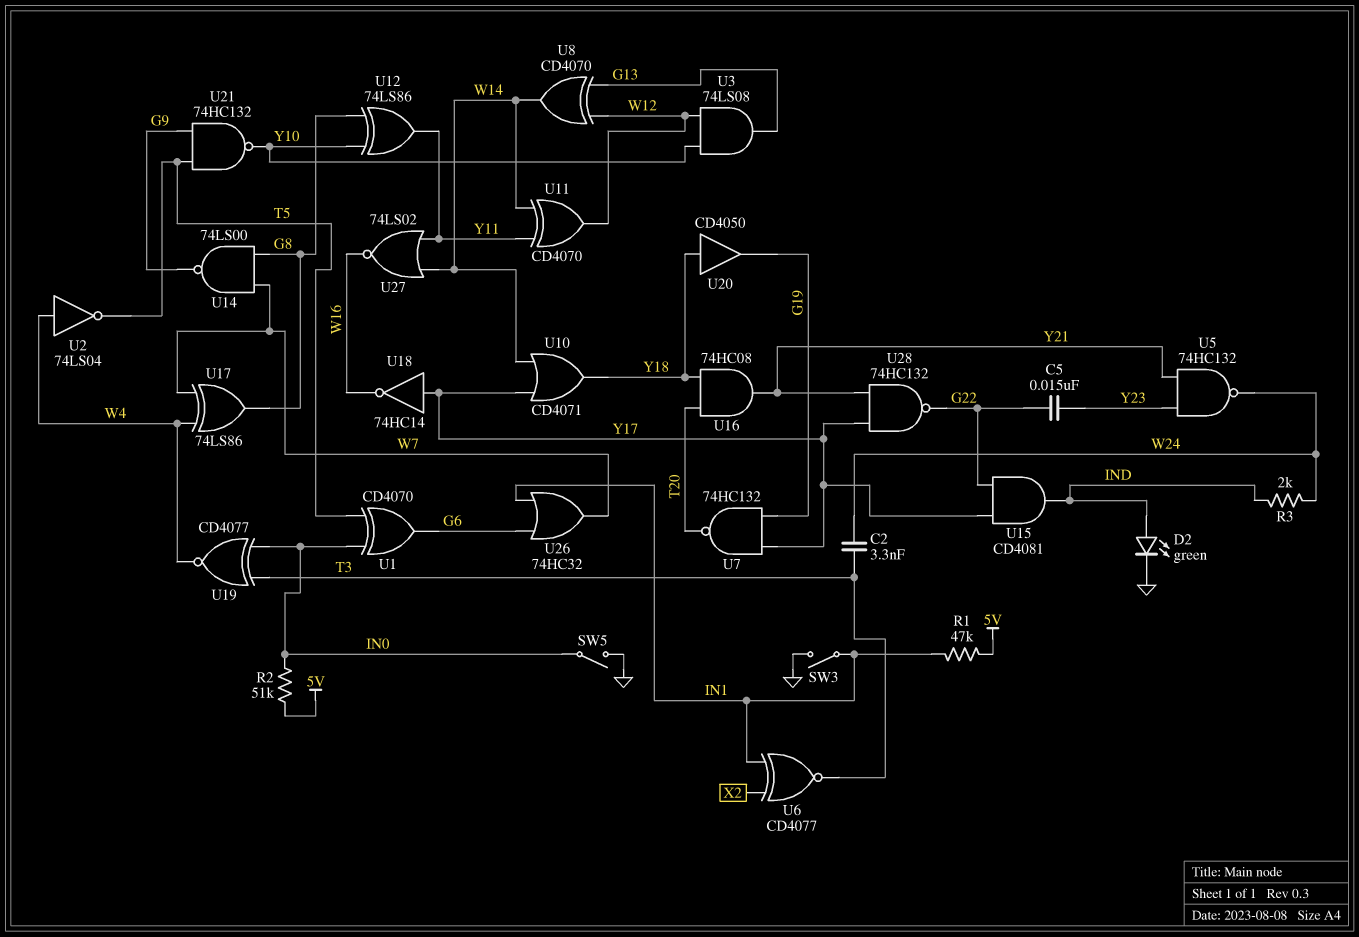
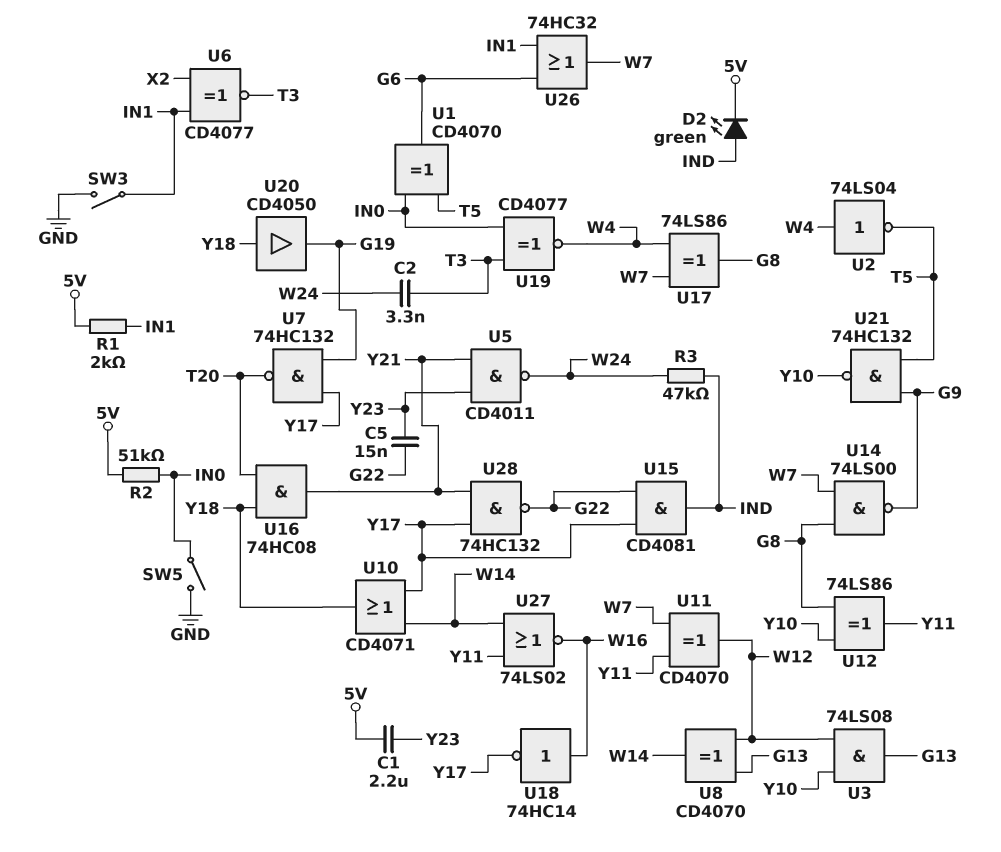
C1: none -> 2.2uF (5V, Y23)
D2: LED green (A IND, K GND) -> LED green (A IND, K 5V)
R1: 47k (5V, IN1) -> 2k (5V, IN1)
R3: 2k (IND, W24) -> 47k (IND, W24)
U5: NAND 74HC132 (in Y21, in Y23, out W24) -> NAND CD4011 (in Y21, in Y23, out W24)
U11: XOR CD4070 (in W14, in Y11, out W12) -> XOR CD4070 (in W7, in Y11, out W12)
U18: NOT 74HC14 (in Y17, out W16) -> NOT 74HC14 (in W16, out Y17)

